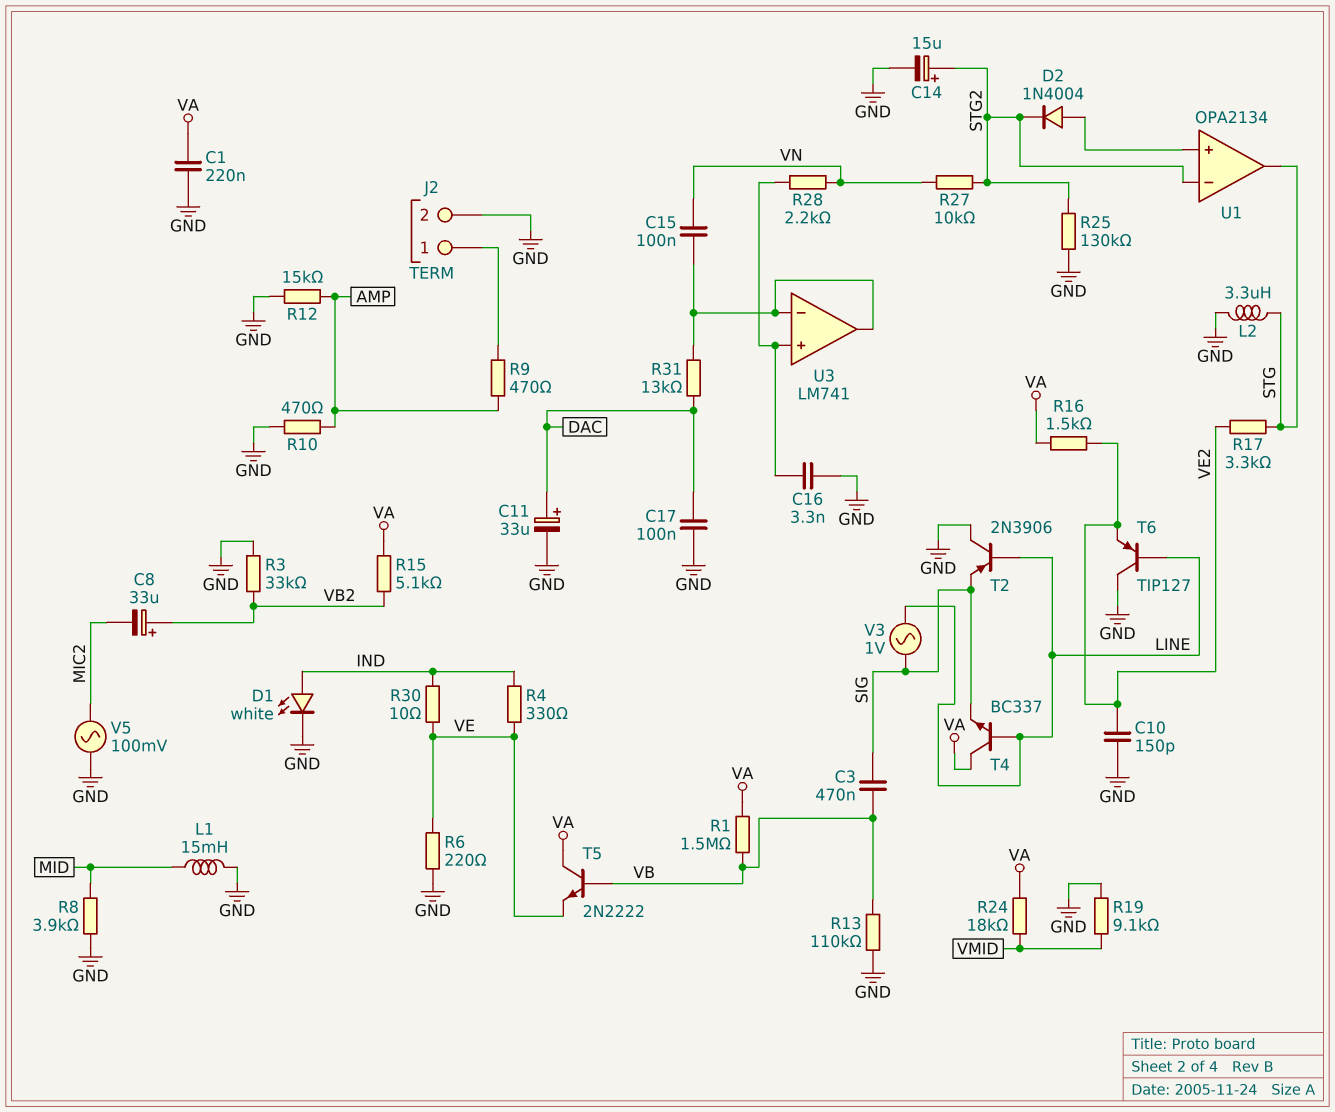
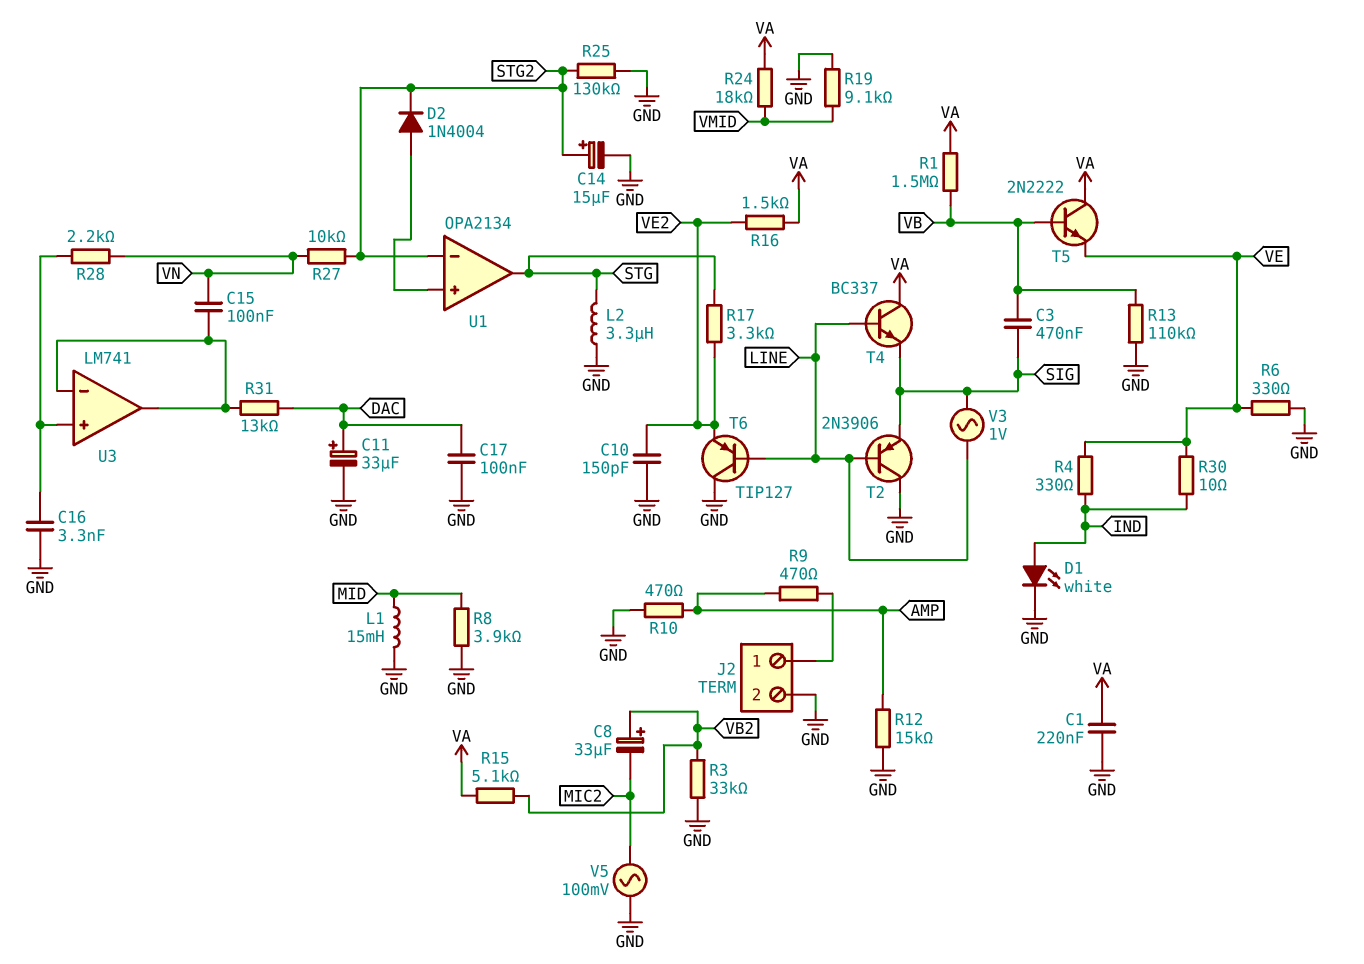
R6: 220 (GND, VE) -> 330 (GND, VE)

